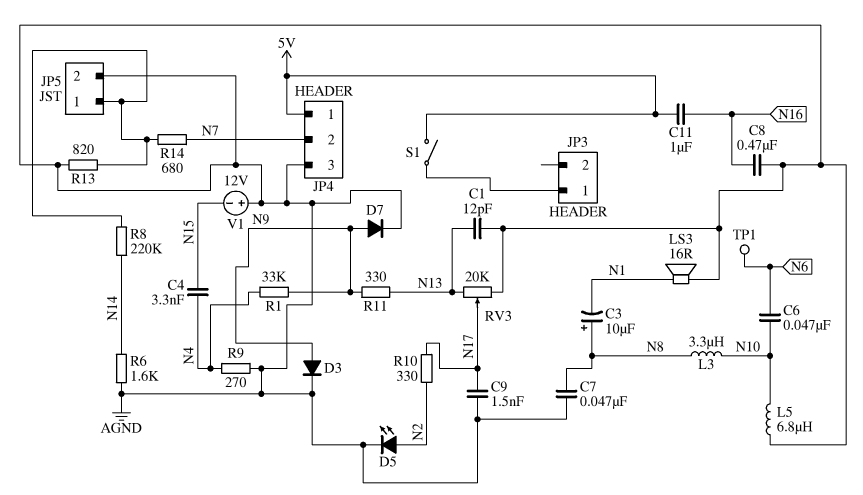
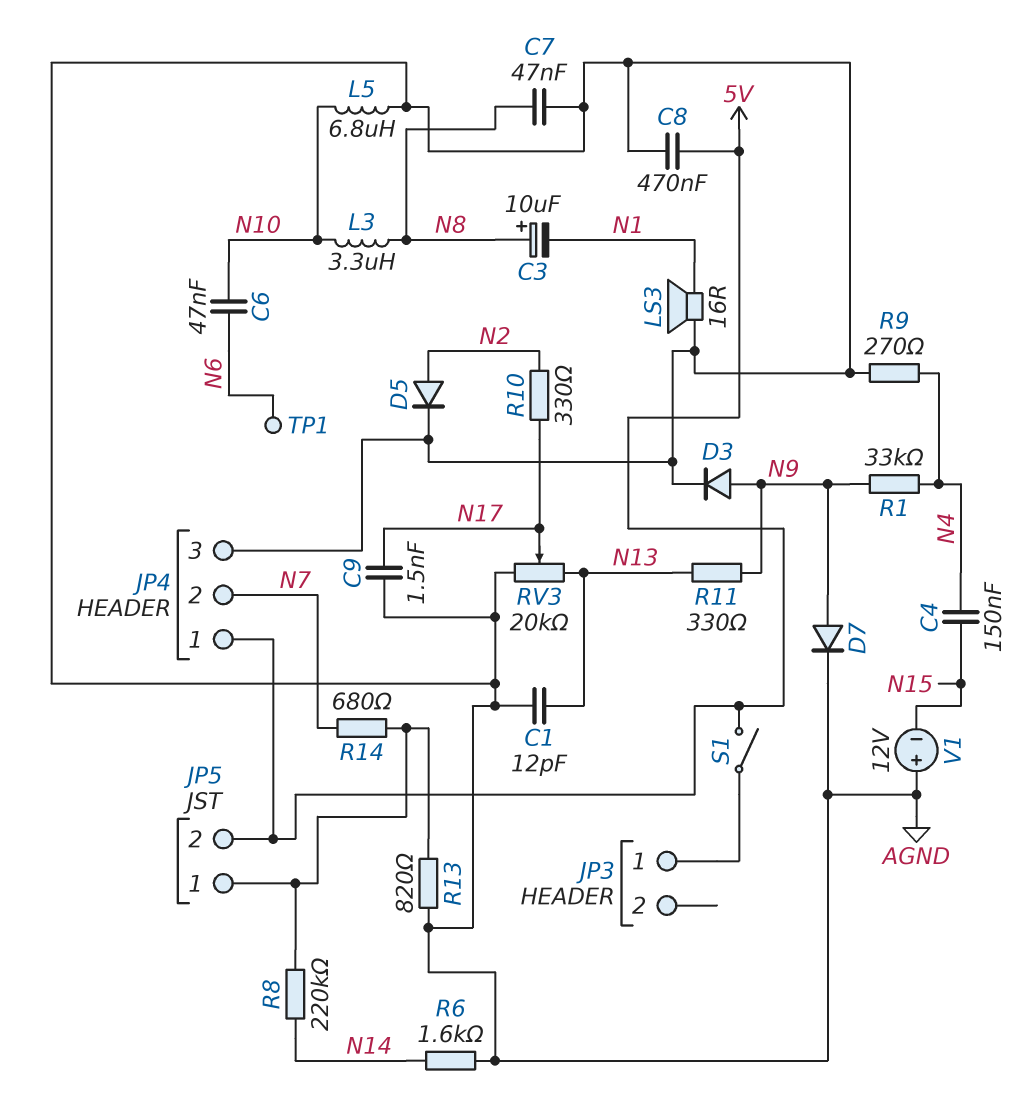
C4: 3.3nF (N4, N15) -> 150nF (N4, N15)
C8: 470nF (AGND, N16) -> 470nF (5V, AGND)
C11: 1uF (5V, N16) -> none
D5: LED (A N2, K AGND) -> diode (A N2, K AGND)
JP5 pin 2: AGND -> 5V

